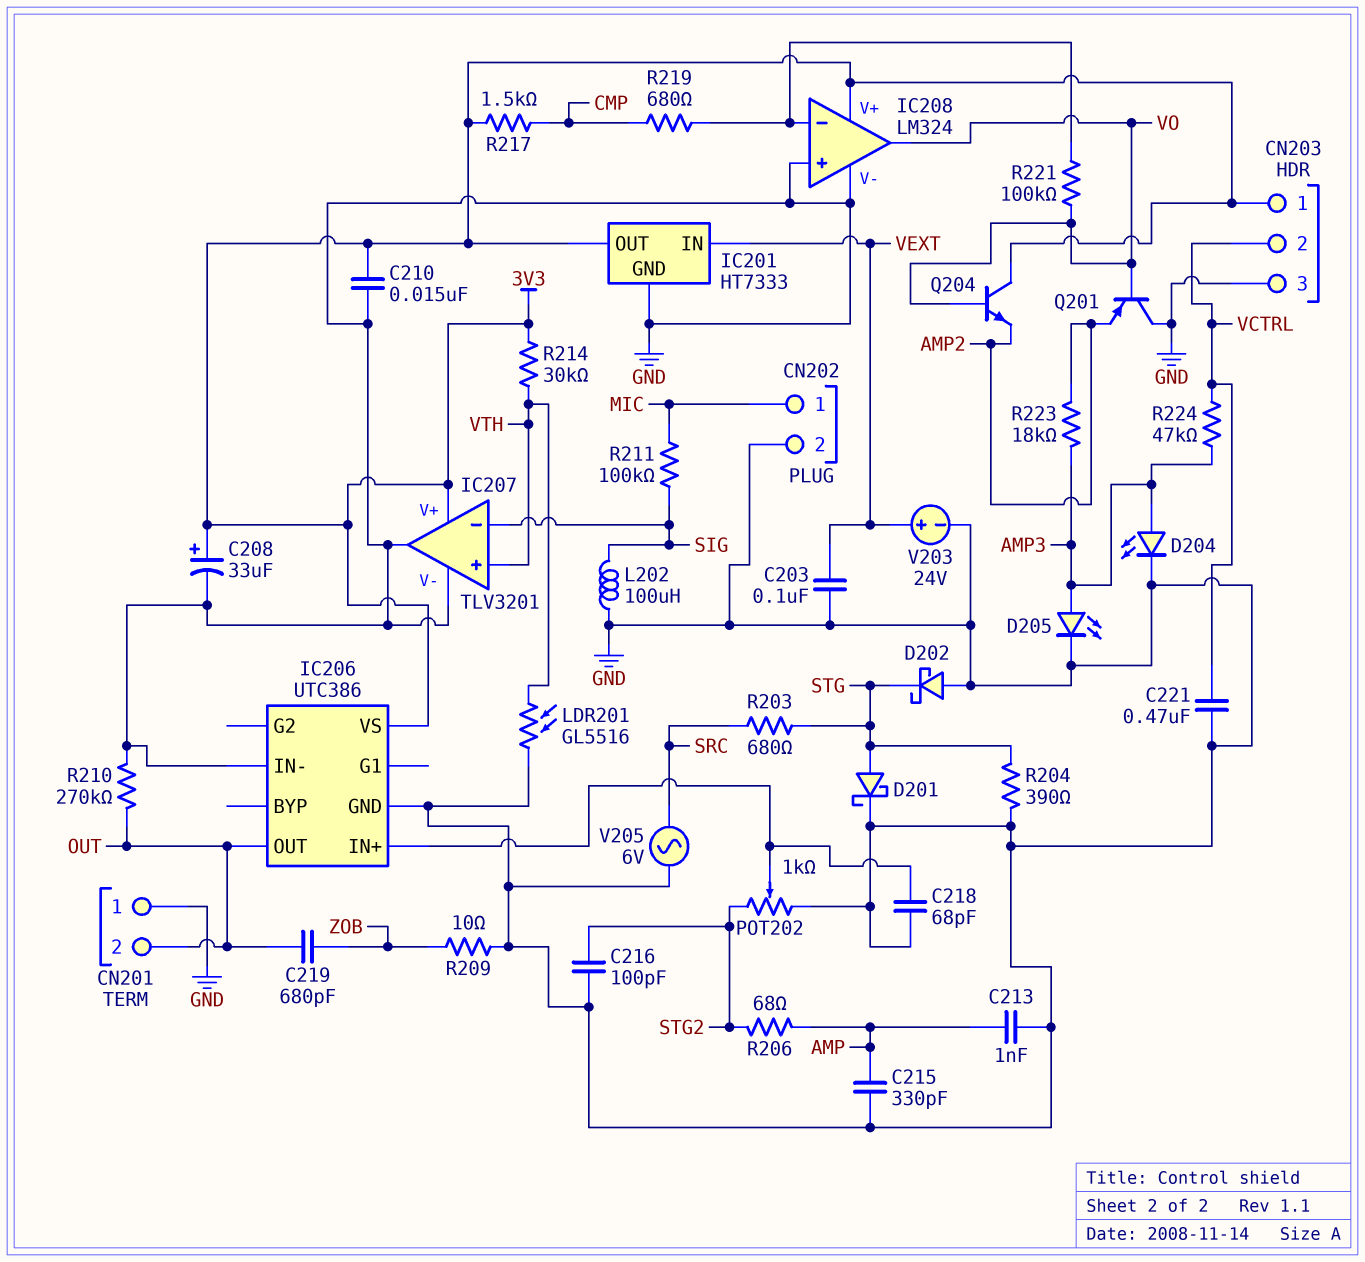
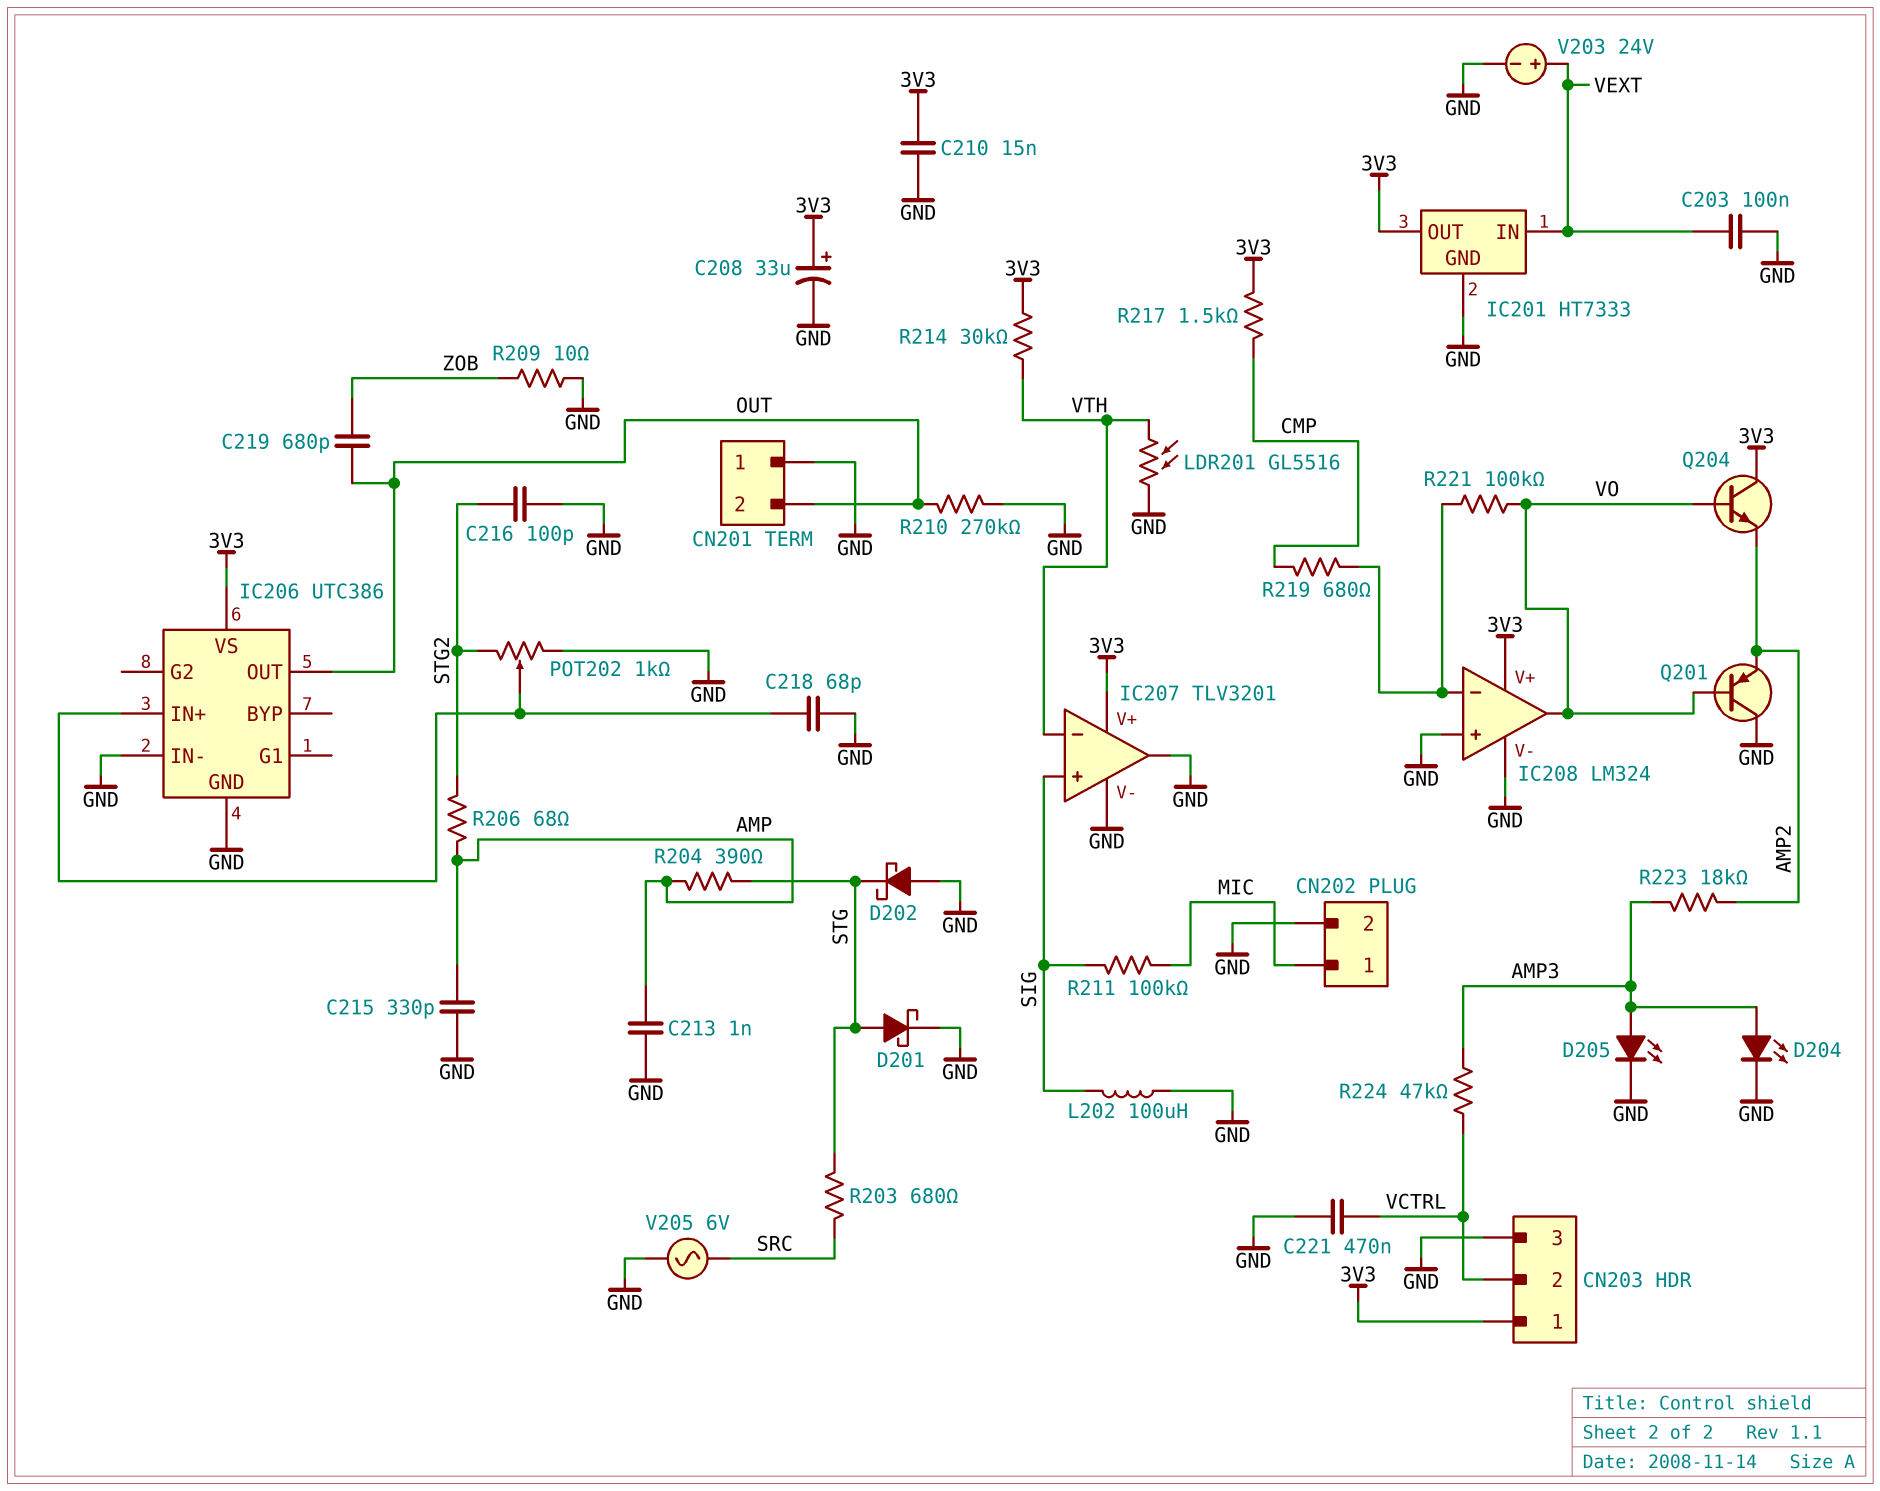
IC207 pin in+: VTH -> SIG
IC207 pin in-: SIG -> VTH
R204: 390 (GND, STG) -> 390 (AMP, STG)

